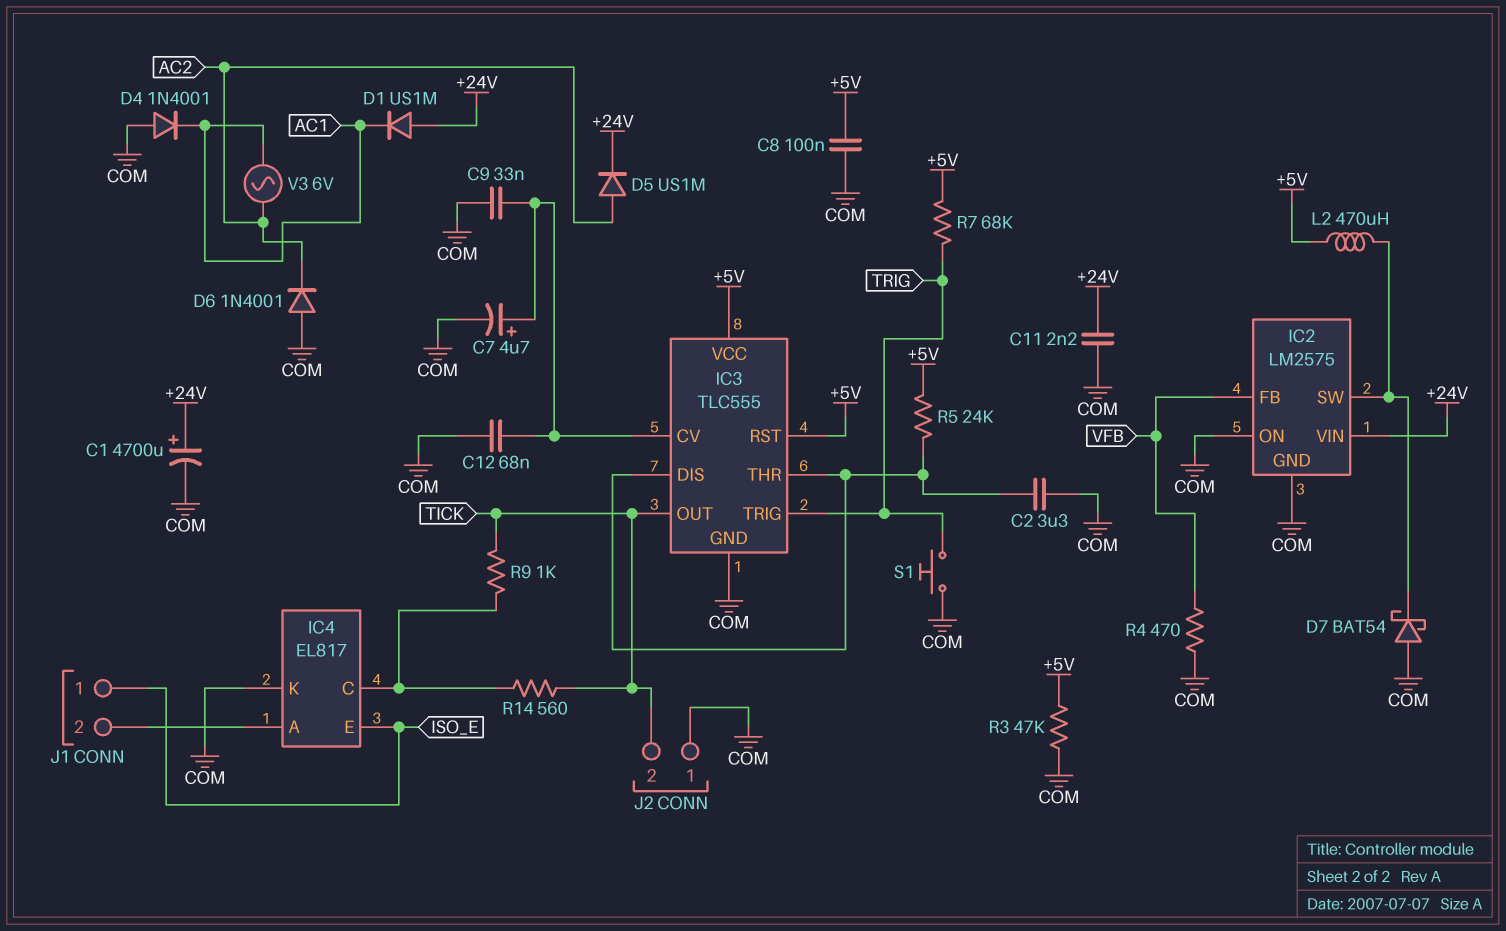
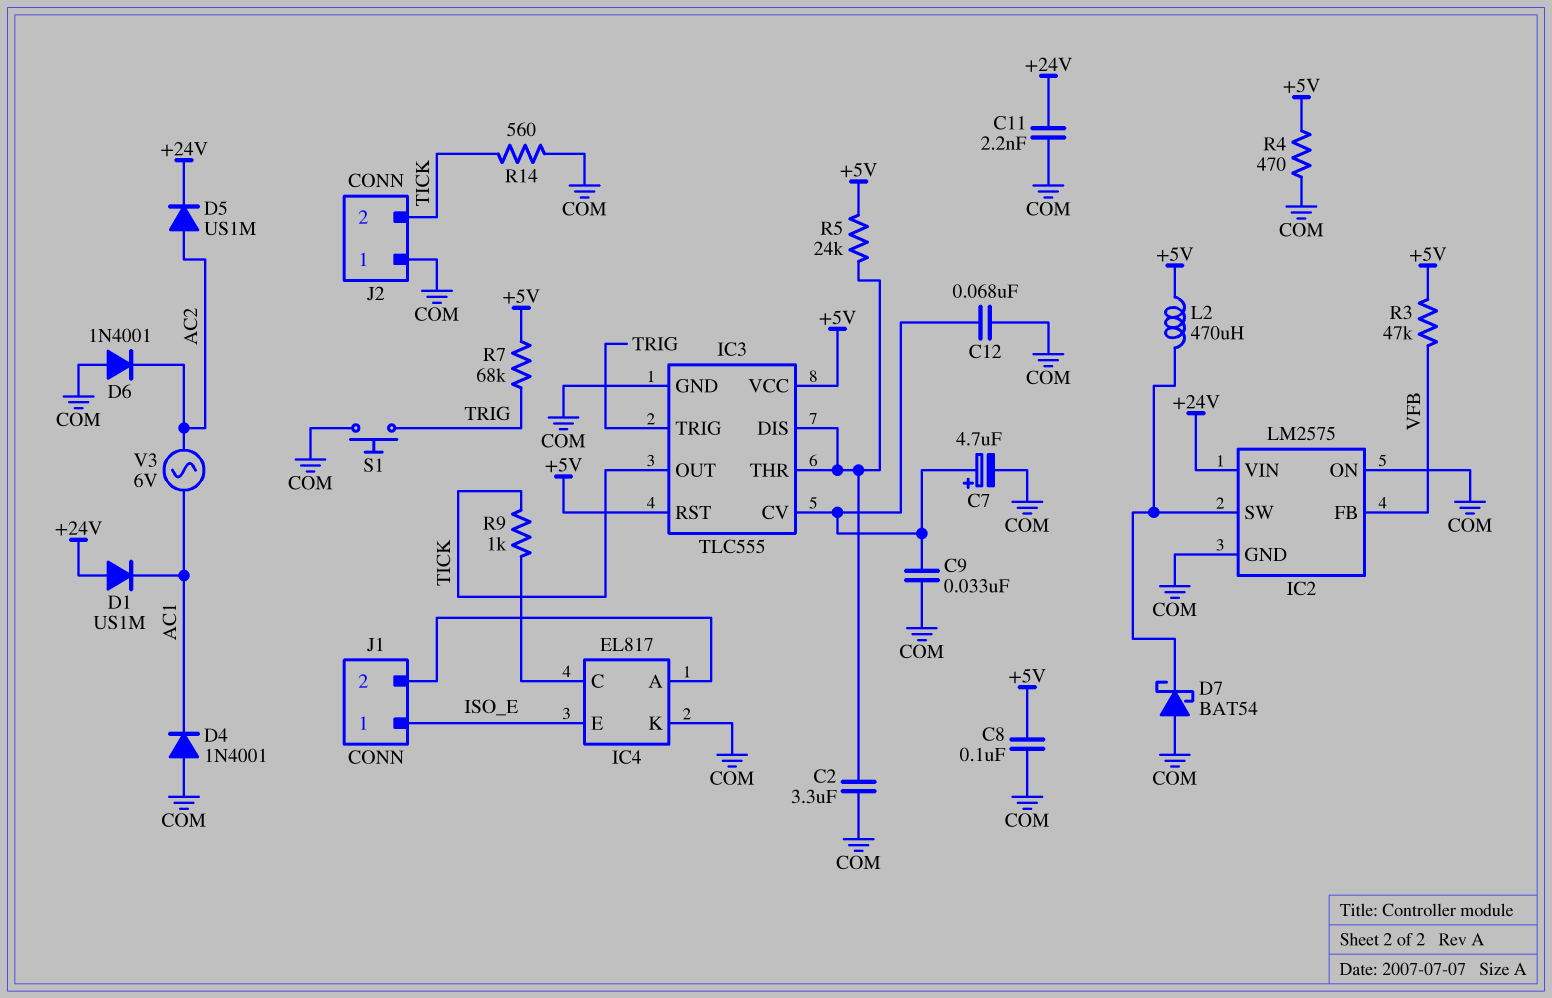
C1: 4700uF (plus +24V, minus COM) -> none
R3: 47k (+5V, COM) -> 47k (+5V, VFB)
R4: 470 (COM, VFB) -> 470 (+5V, COM)
R14: 560 (IC4/C, TICK) -> 560 (COM, TICK)

